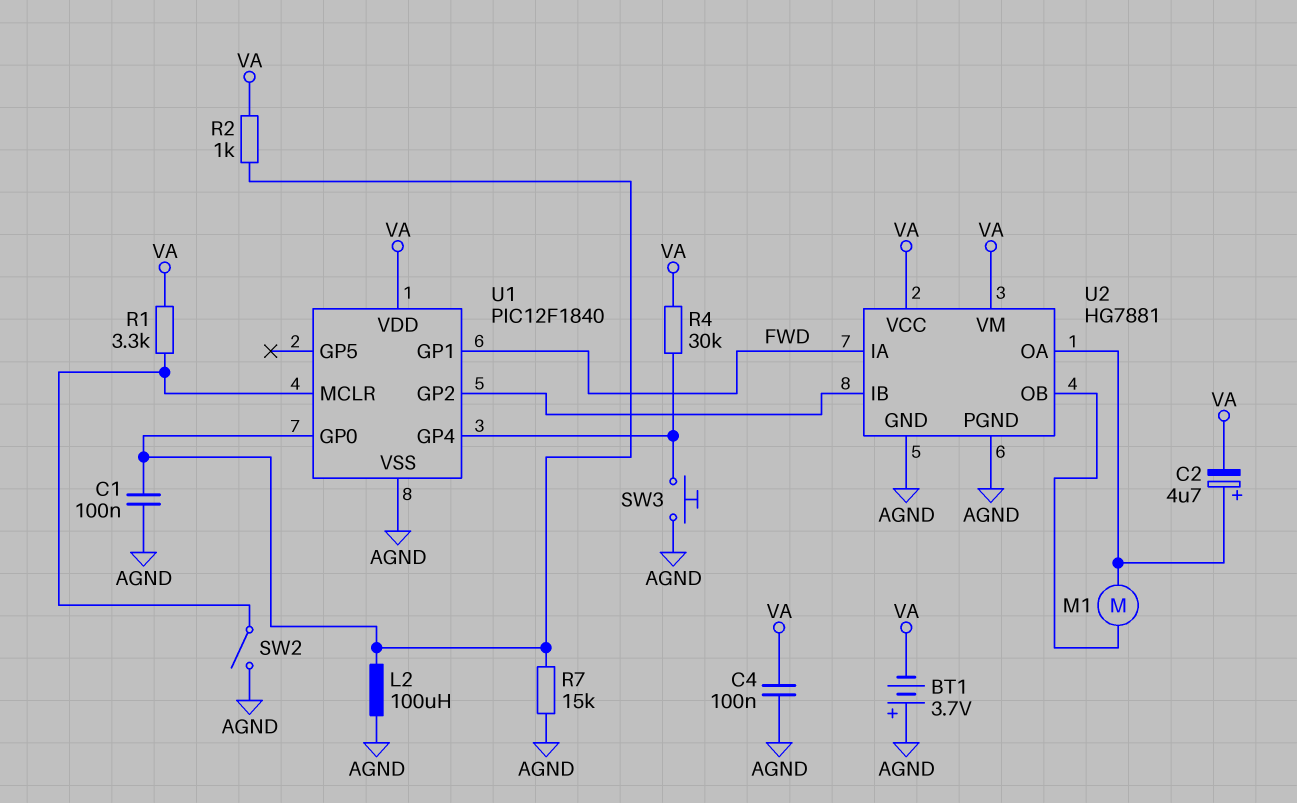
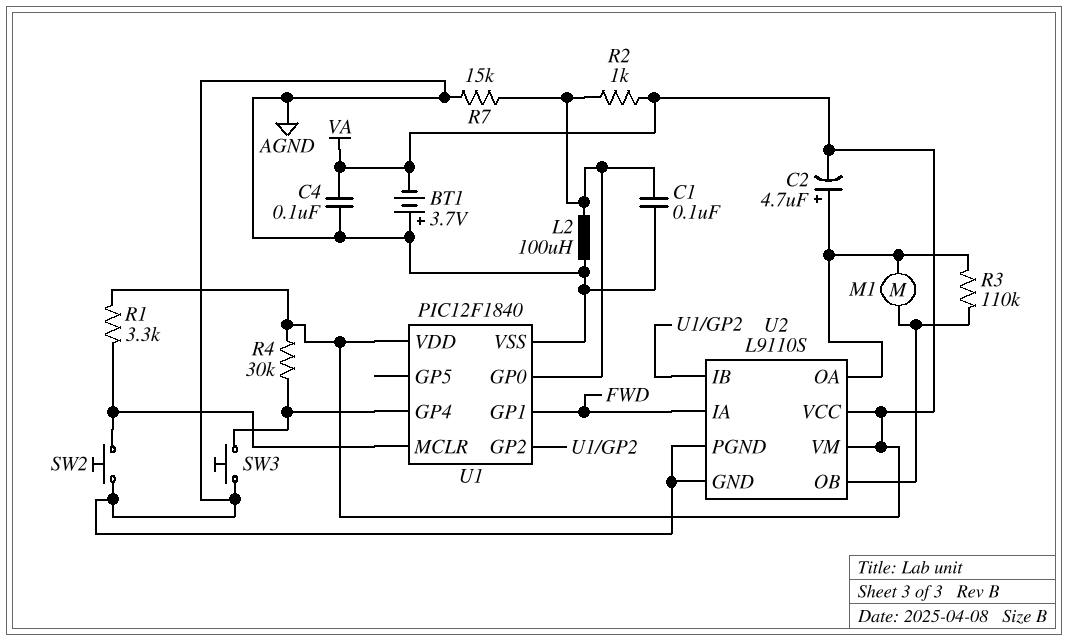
R3: none -> 110k (U2/OA, U2/OB)
SW2: switch (AGND, U1/MCLR) -> button (AGND, U1/MCLR)
U2: HG7881 -> L9110S

